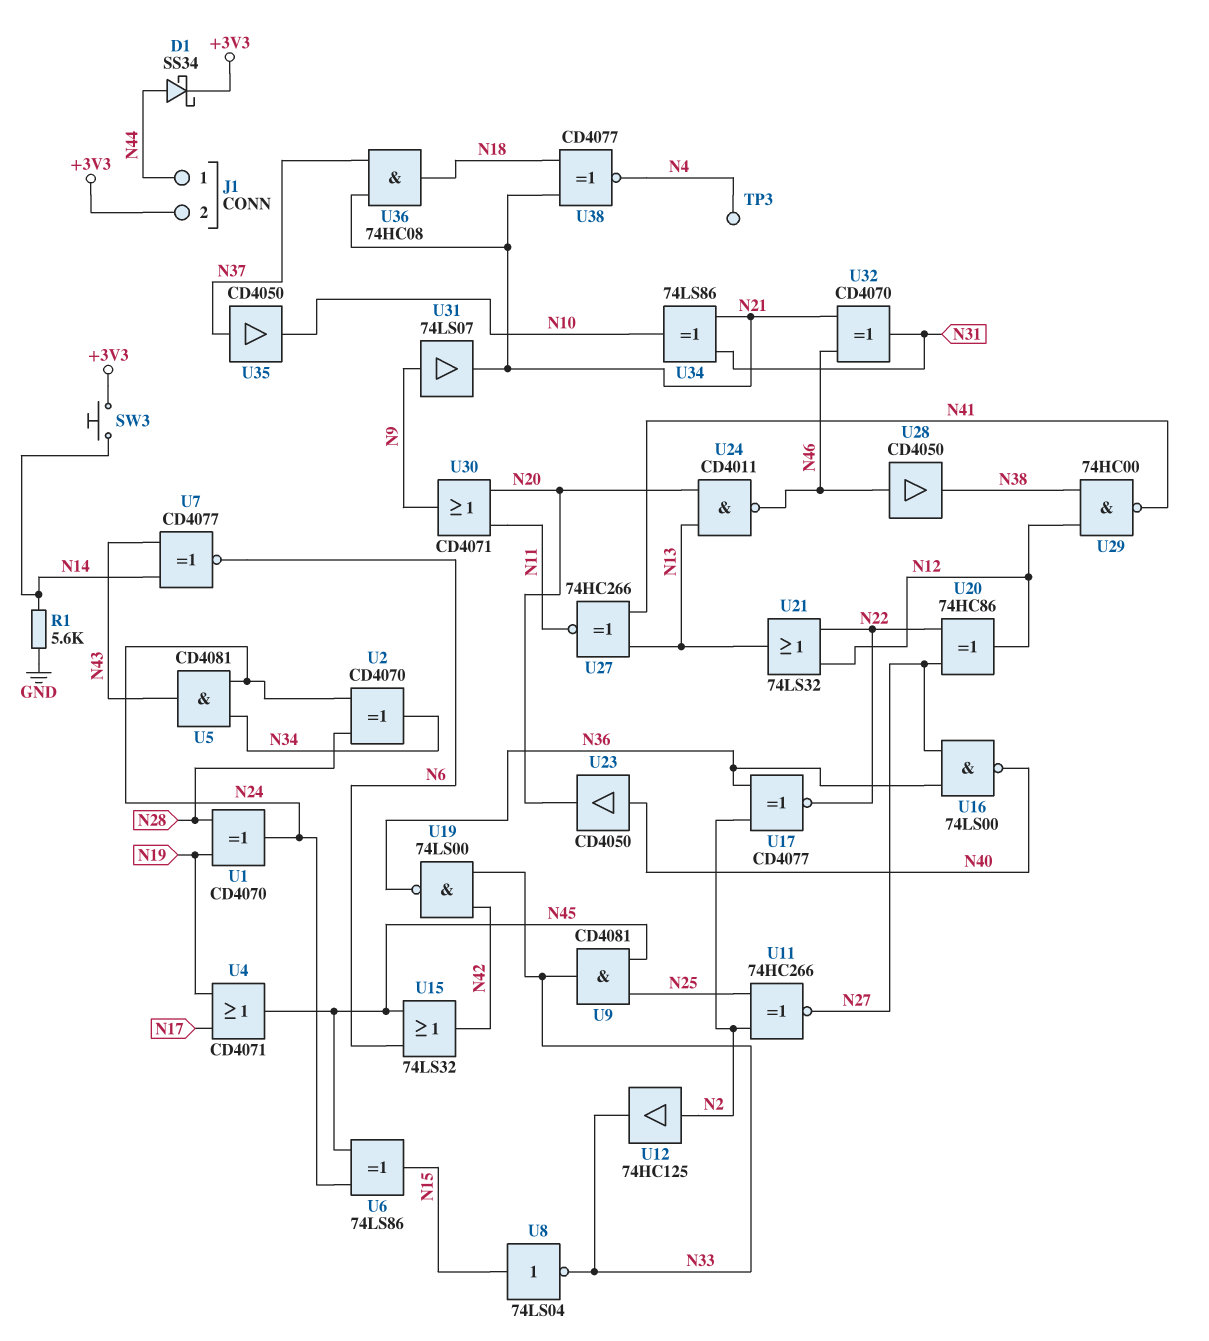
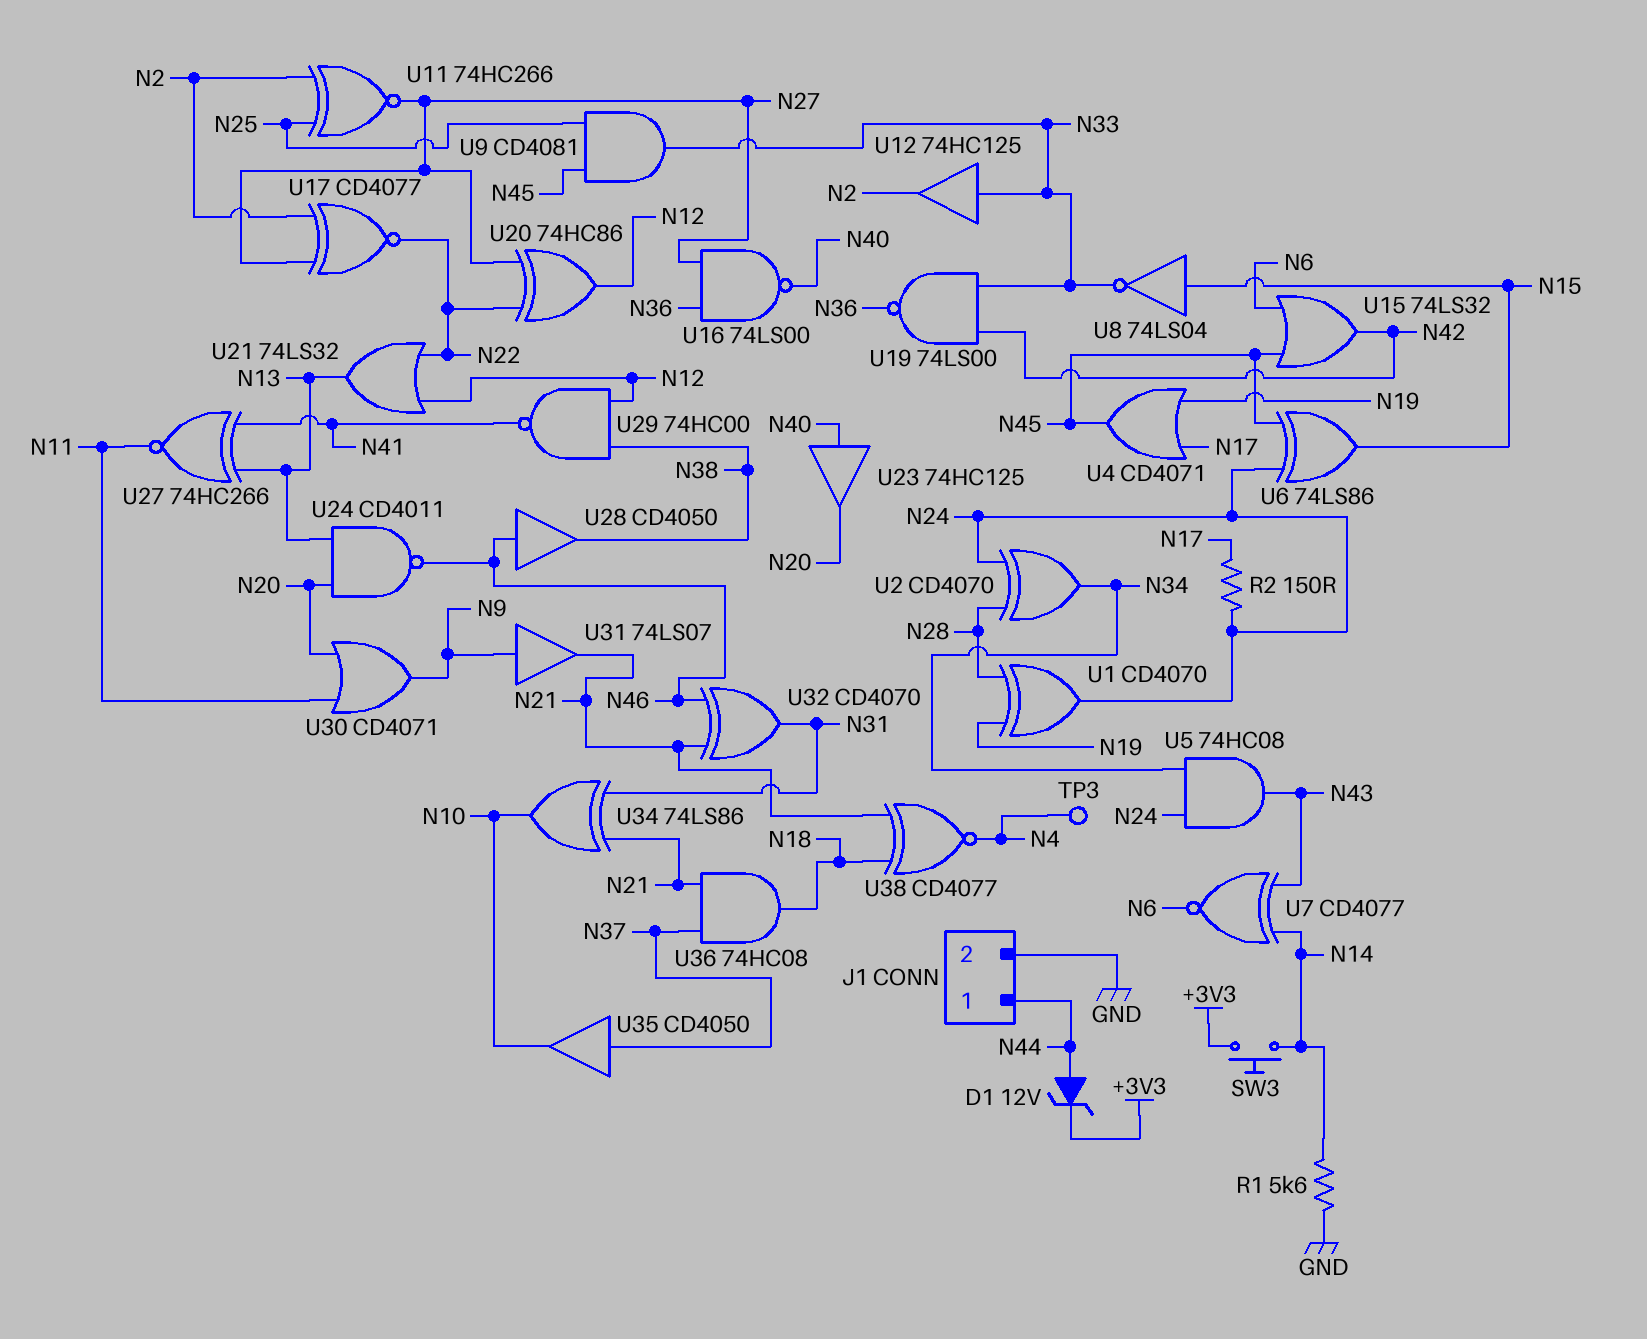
D1: schottky SS34 (A N44, K +3V3) -> zener 12V (A N44, K +3V3)
J1 pin 2: +3V3 -> GND
R2: none -> 150 (N17, N24)
U5: AND CD4081 (in N24, in N34, out N43) -> AND 74HC08 (in N24, in N34, out N43)
U12: buffer 74HC125 (in N2, out N33) -> buffer 74HC125 (in N33, out N2)
U17: XNOR CD4077 (in N2, in N36, out N22) -> XNOR CD4077 (in N2, in N27, out N22)
U23: buffer CD4050 (in N40, out N20) -> buffer 74HC125 (in N40, out N20)

